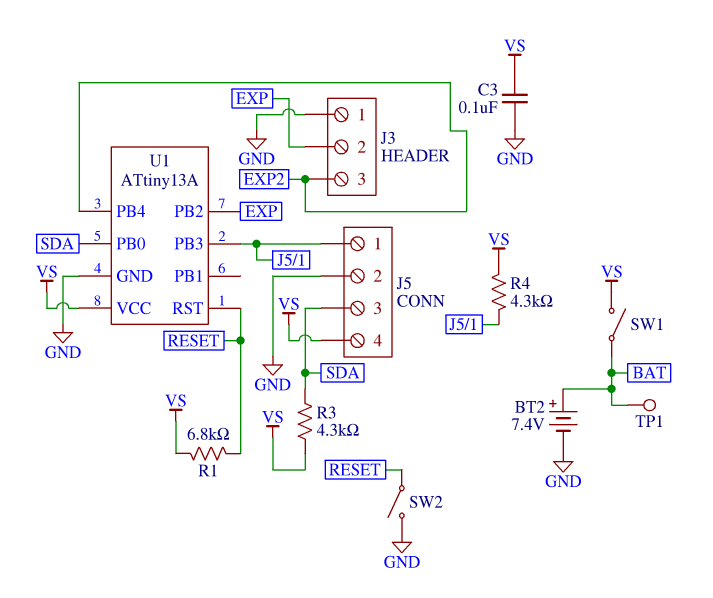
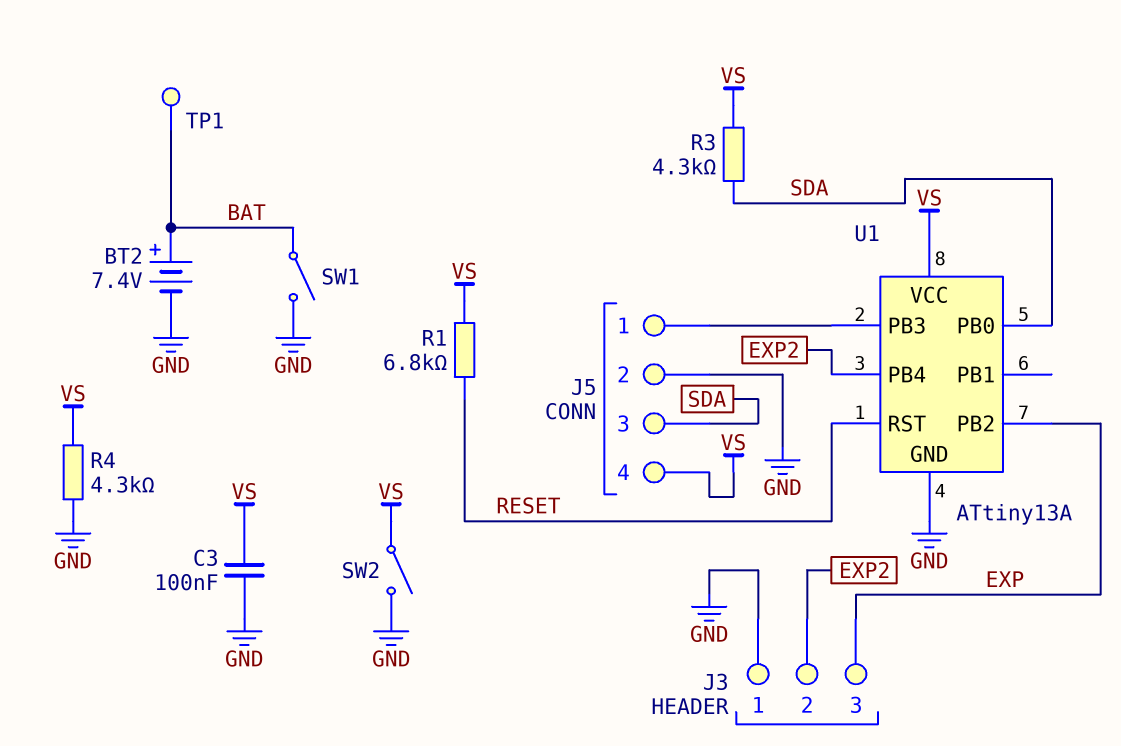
J3 pin 2: EXP -> EXP2
J3 pin 3: EXP2 -> EXP
R4: 4.3k (J5/1, VS) -> 4.3k (GND, VS)
SW1: switch (BAT, VS) -> switch (BAT, GND)
SW2: switch (GND, RESET) -> switch (GND, VS)

